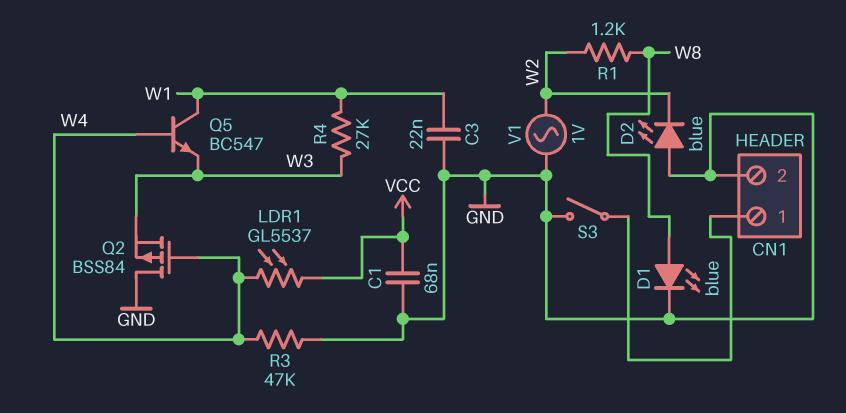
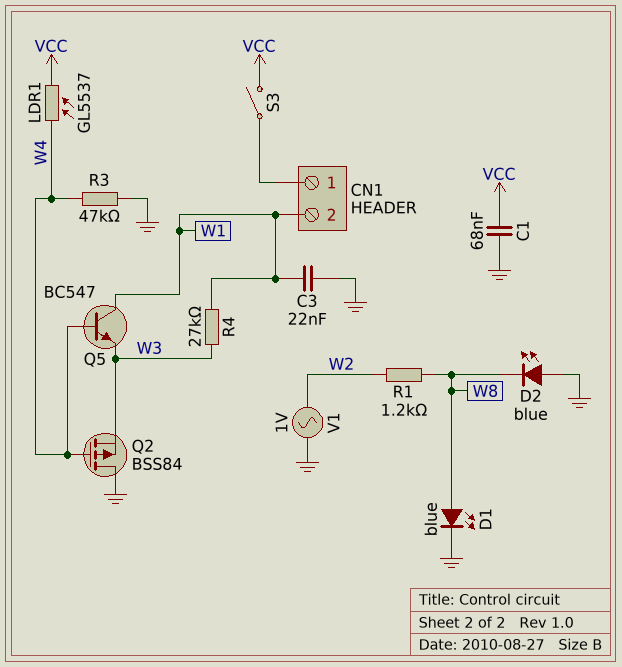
CN1 pin 2: GND -> W1
D2: LED blue (A GND, K W2) -> LED blue (A GND, K W8)
S3: switch (CN1/1, GND) -> switch (CN1/1, VCC)

